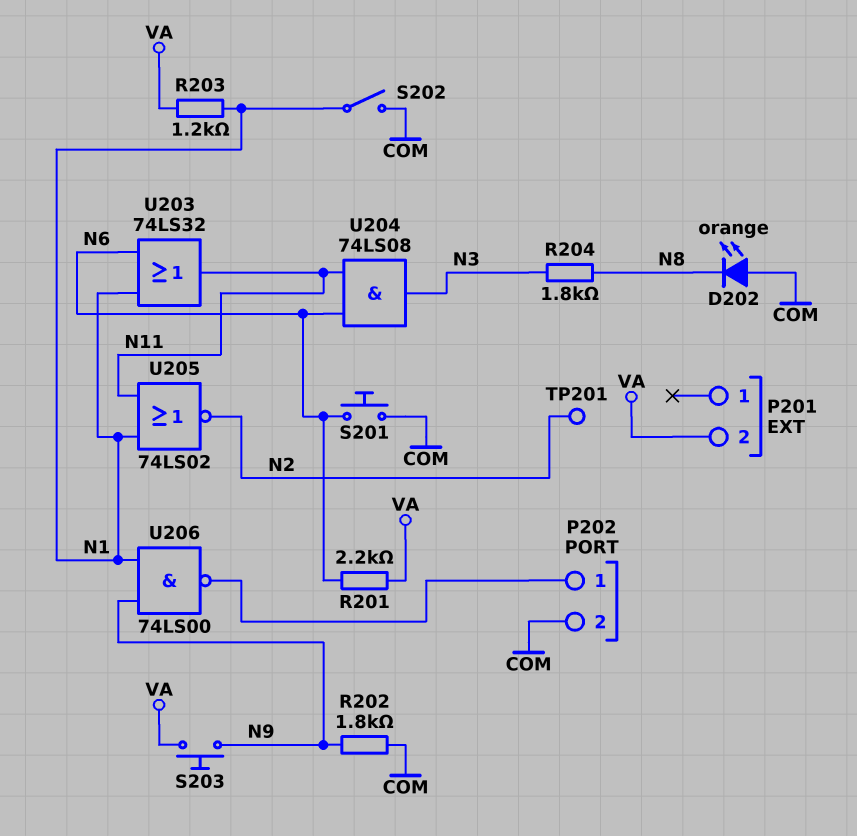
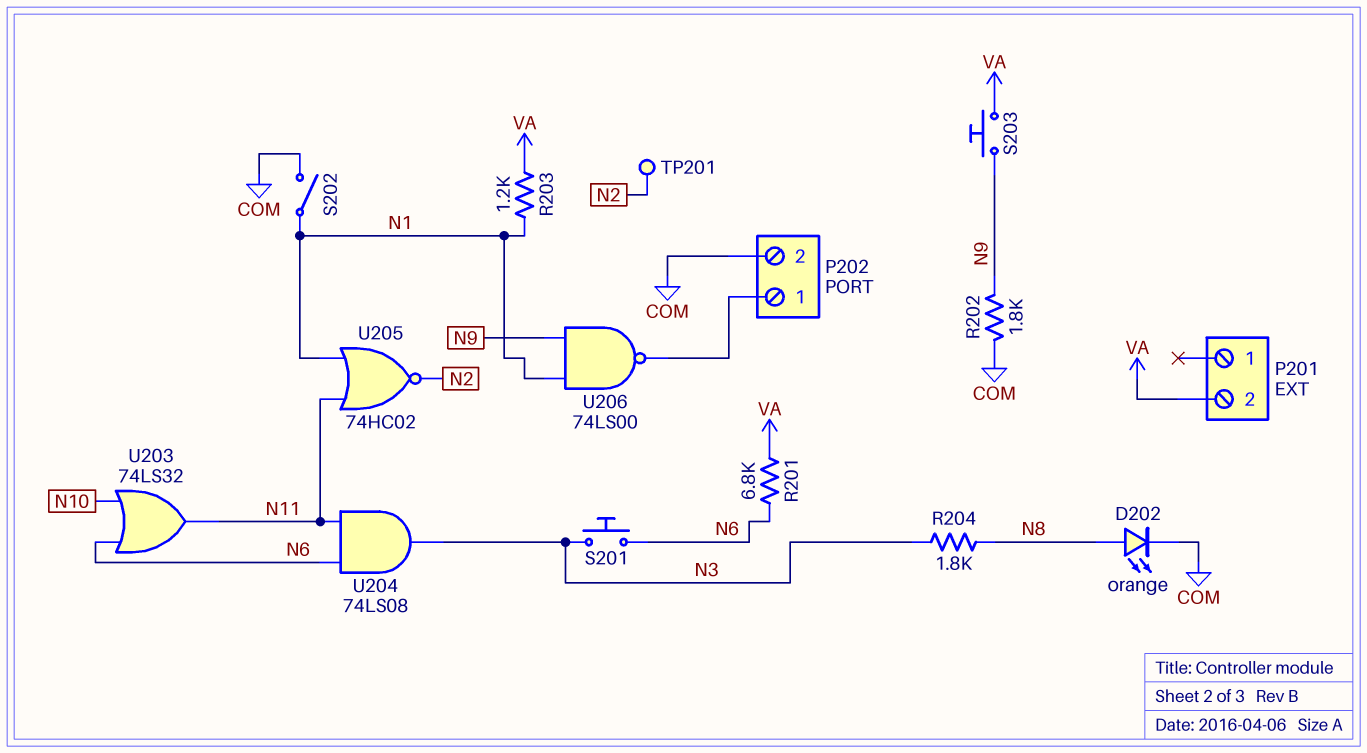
D202: LED orange (A COM, K N8) -> LED orange (A N8, K COM)
R201: 2.2k (N6, VA) -> 6.8k (N6, VA)
S201: button (COM, N6) -> button (N3, N6)
U203: OR 74LS32 (in N1, in N6, out N11) -> OR 74LS32 (in N6, in N10, out N11)
U205: NOR 74LS02 (in N1, in N11, out N2) -> NOR 74HC02 (in N1, in N11, out N2)

